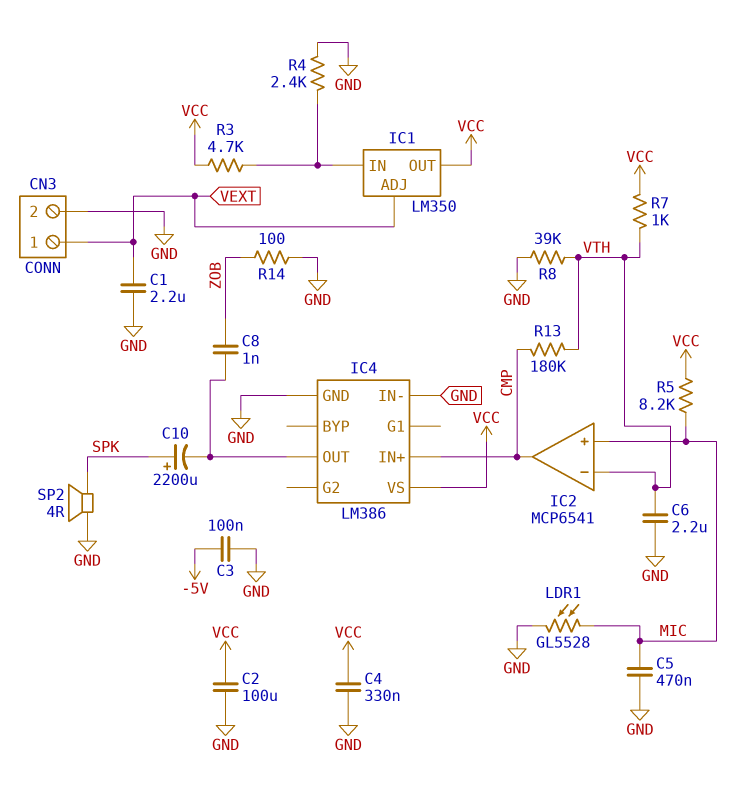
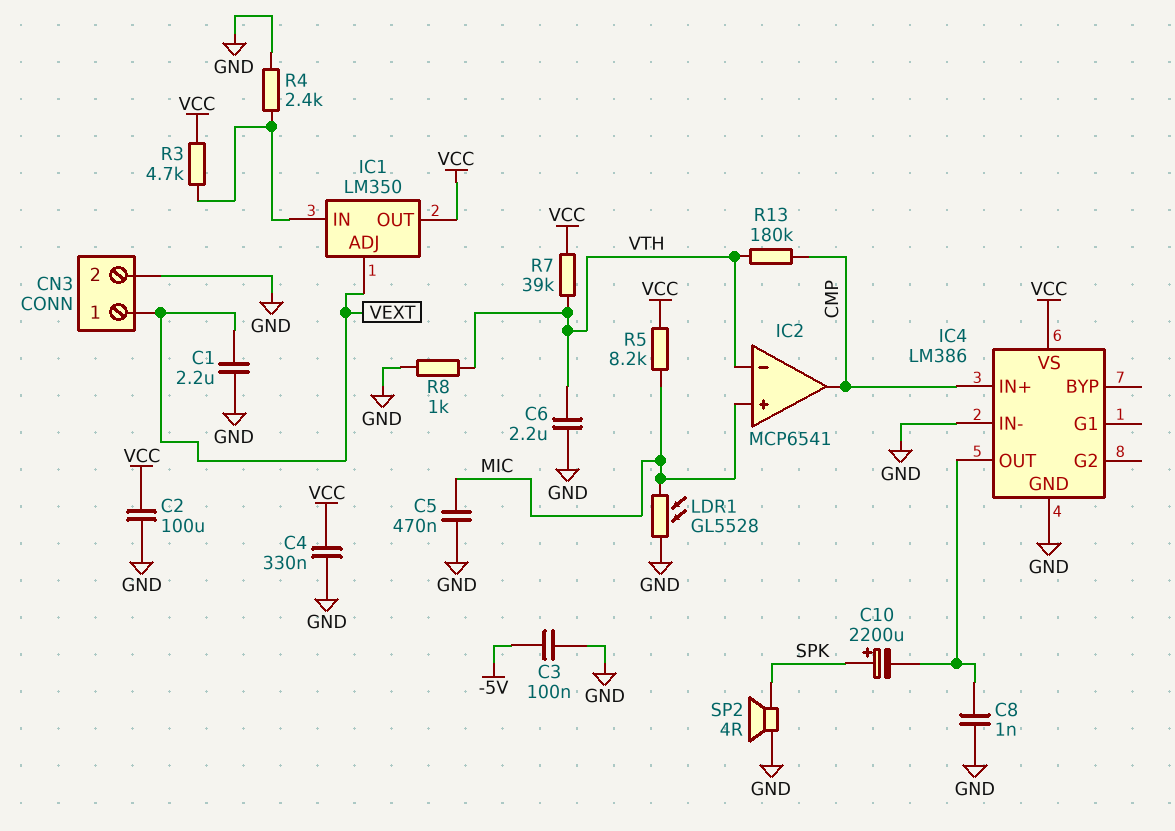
C8: 1nF (IC4/OUT, ZOB) -> 1nF (GND, IC4/OUT)
R7: 1k (VCC, VTH) -> 39k (VCC, VTH)
R8: 39k (GND, VTH) -> 1k (GND, VTH)
R14: 100 (GND, ZOB) -> none

